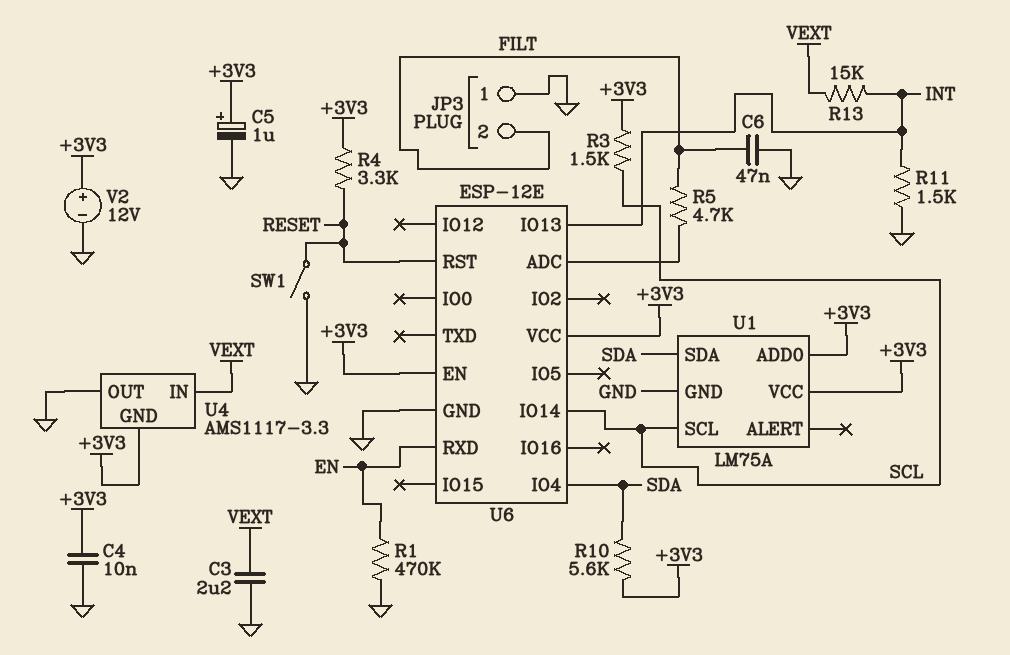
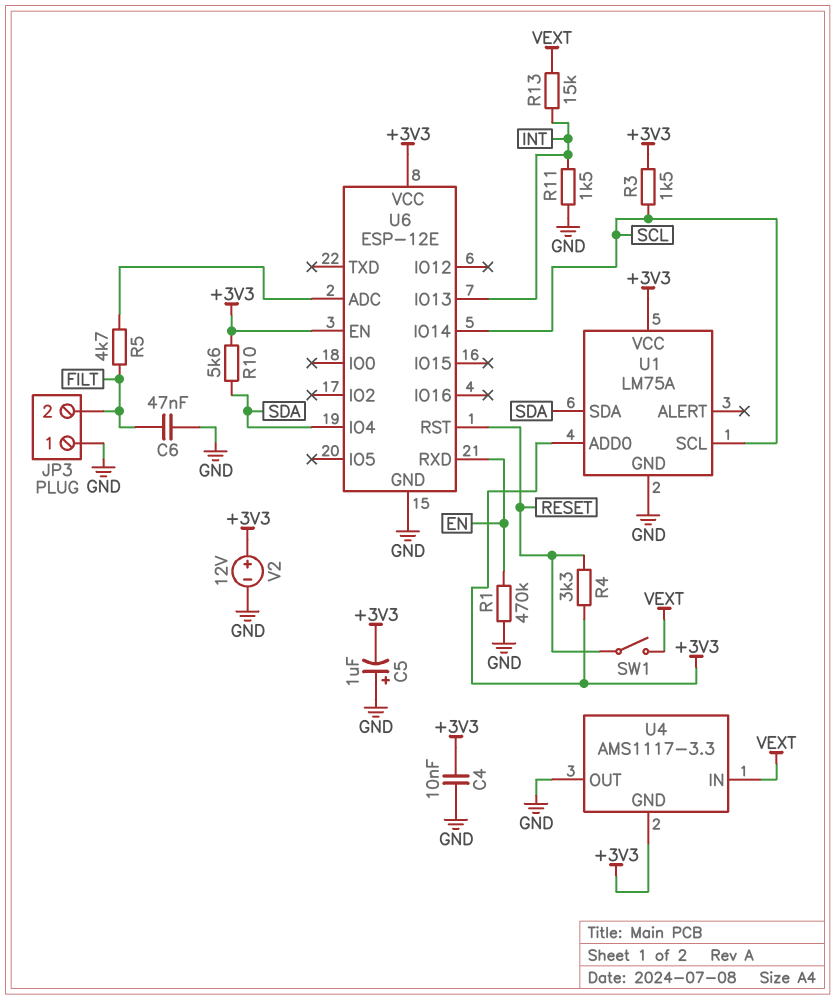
C3: 2.2uF (GND, VEXT) -> none
C5: 1uF (plus +3V3, minus GND) -> 1uF (plus GND, minus +3V3)
SW1: switch (GND, RESET) -> switch (RESET, VEXT)

